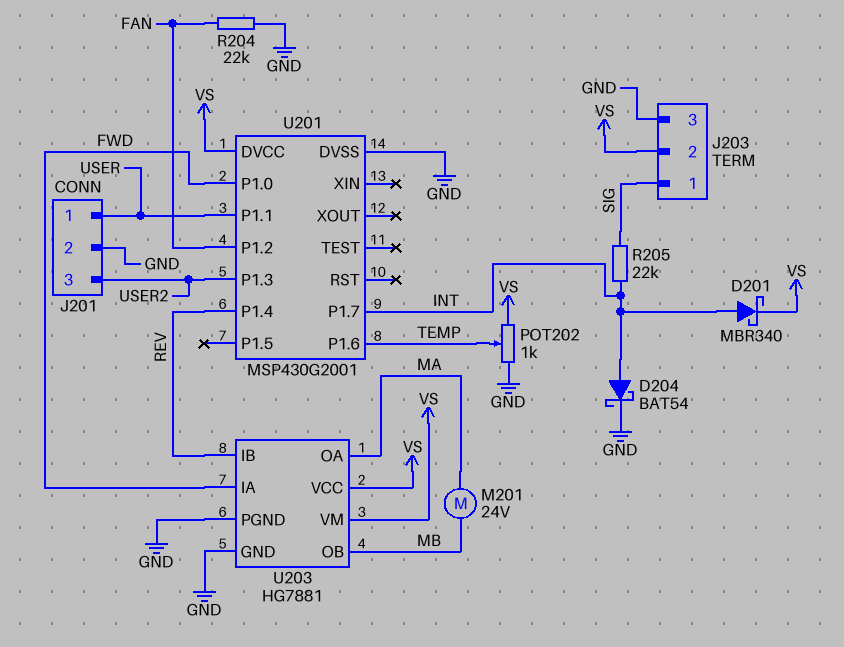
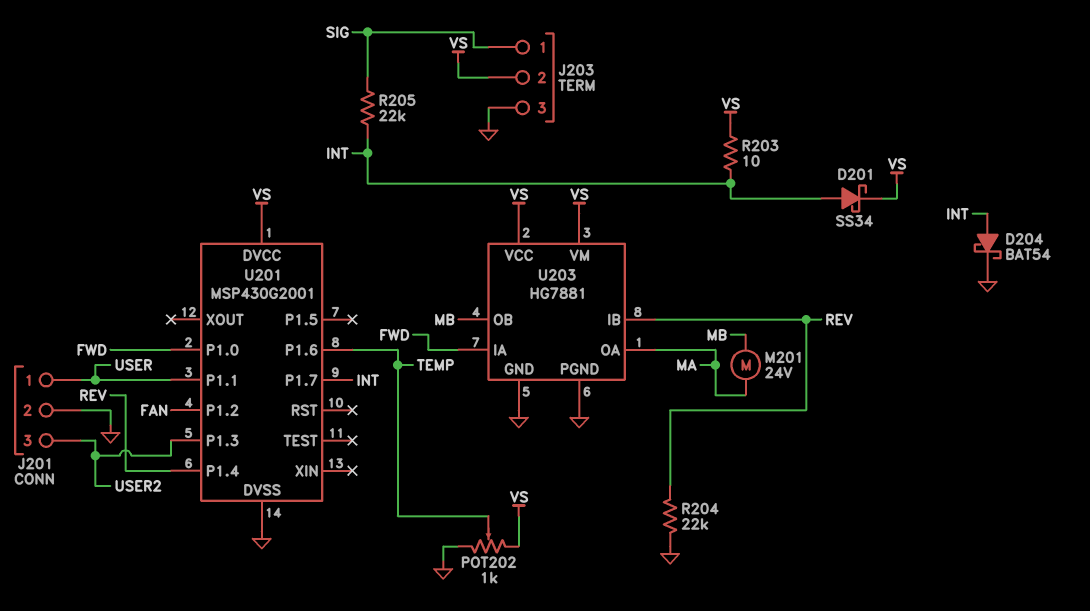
D201: schottky MBR340 (A INT, K VS) -> schottky SS34 (A INT, K VS)
R203: none -> 10 (INT, VS)
R204: 22k (FAN, GND) -> 22k (GND, REV)

